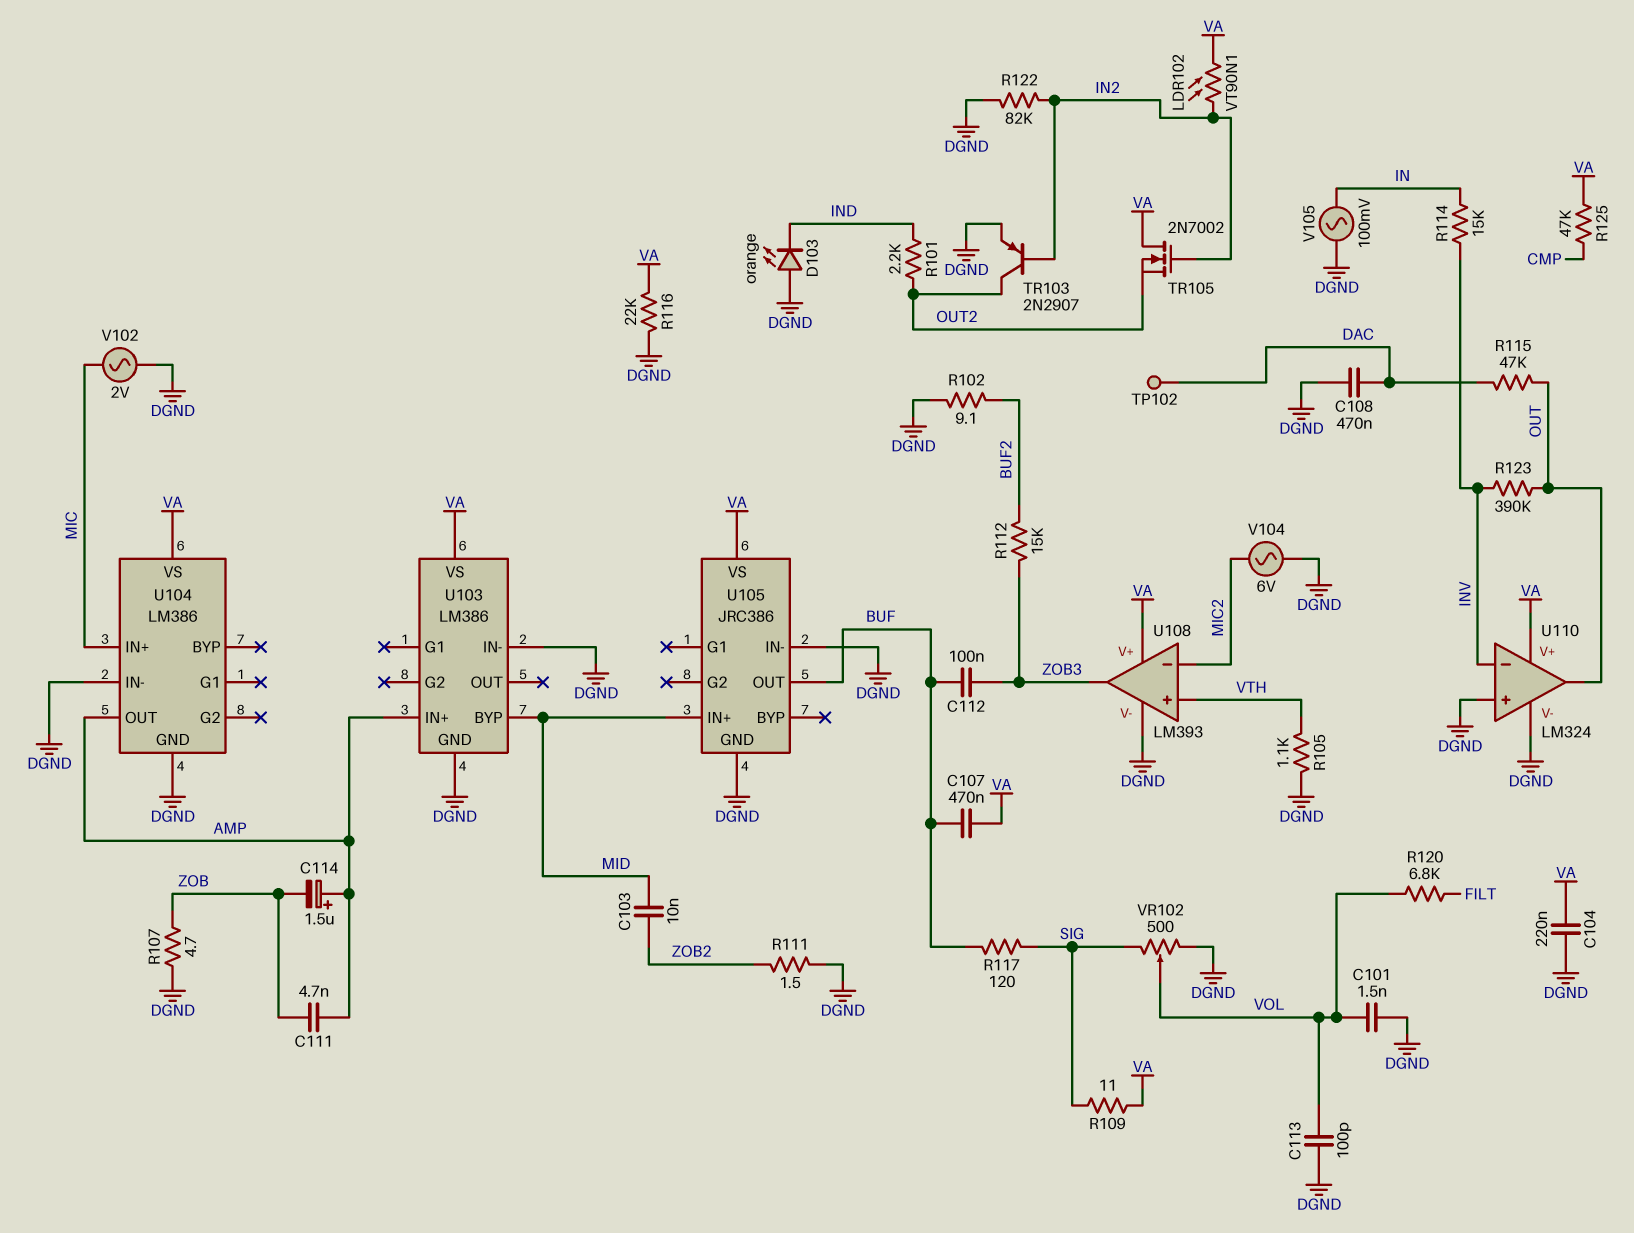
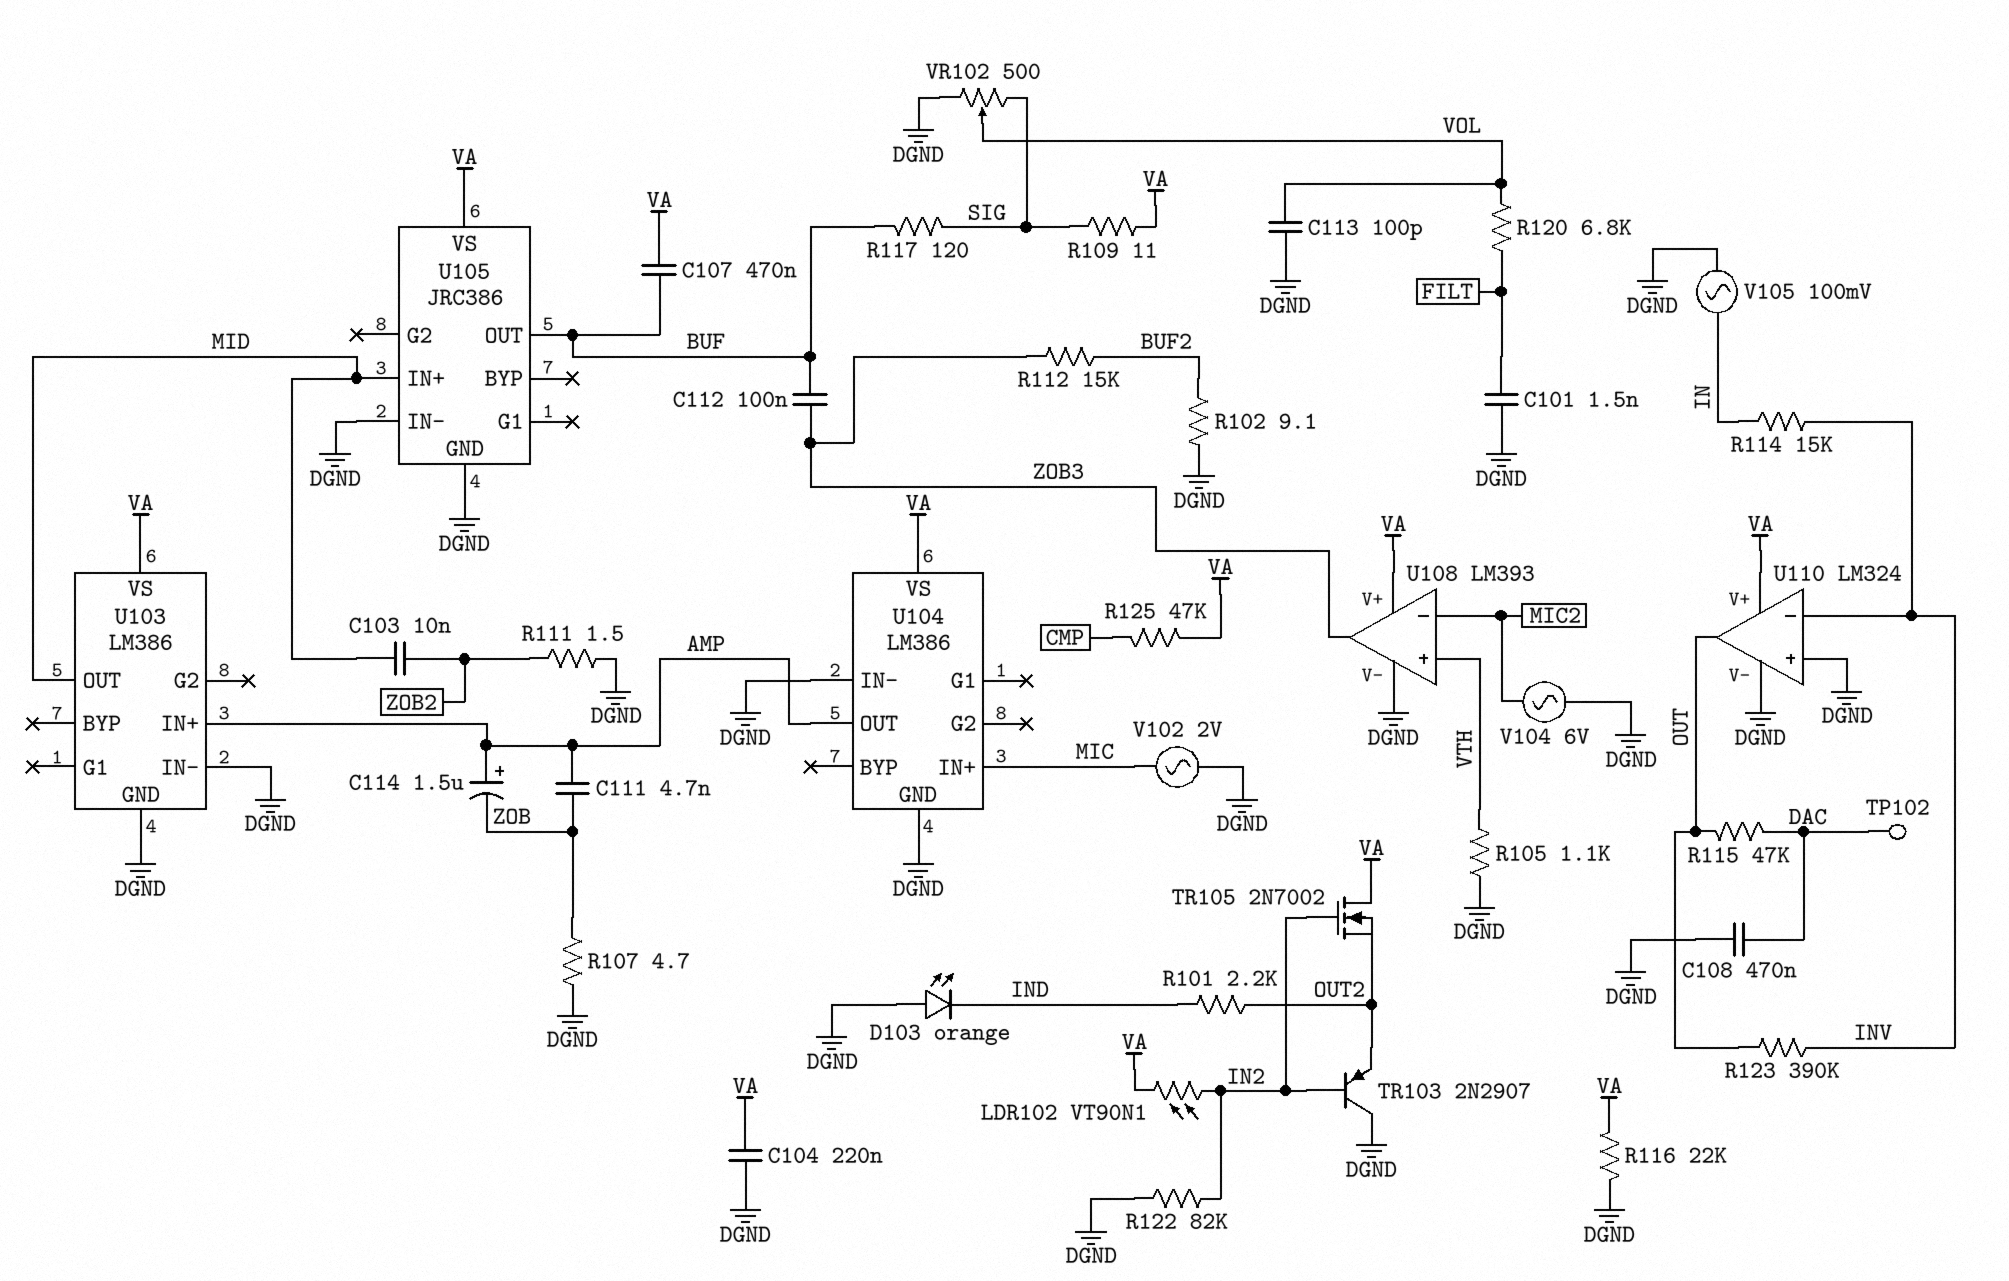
C101: 1.5nF (DGND, VOL) -> 1.5nF (DGND, FILT)
TR103: PNP 2N2907 (B IN2, C OUT2, E DGND) -> PNP 2N2907 (B IN2, C DGND, E OUT2)
U103 pin BYP: MID -> none
U103 pin OUT: none -> MID

